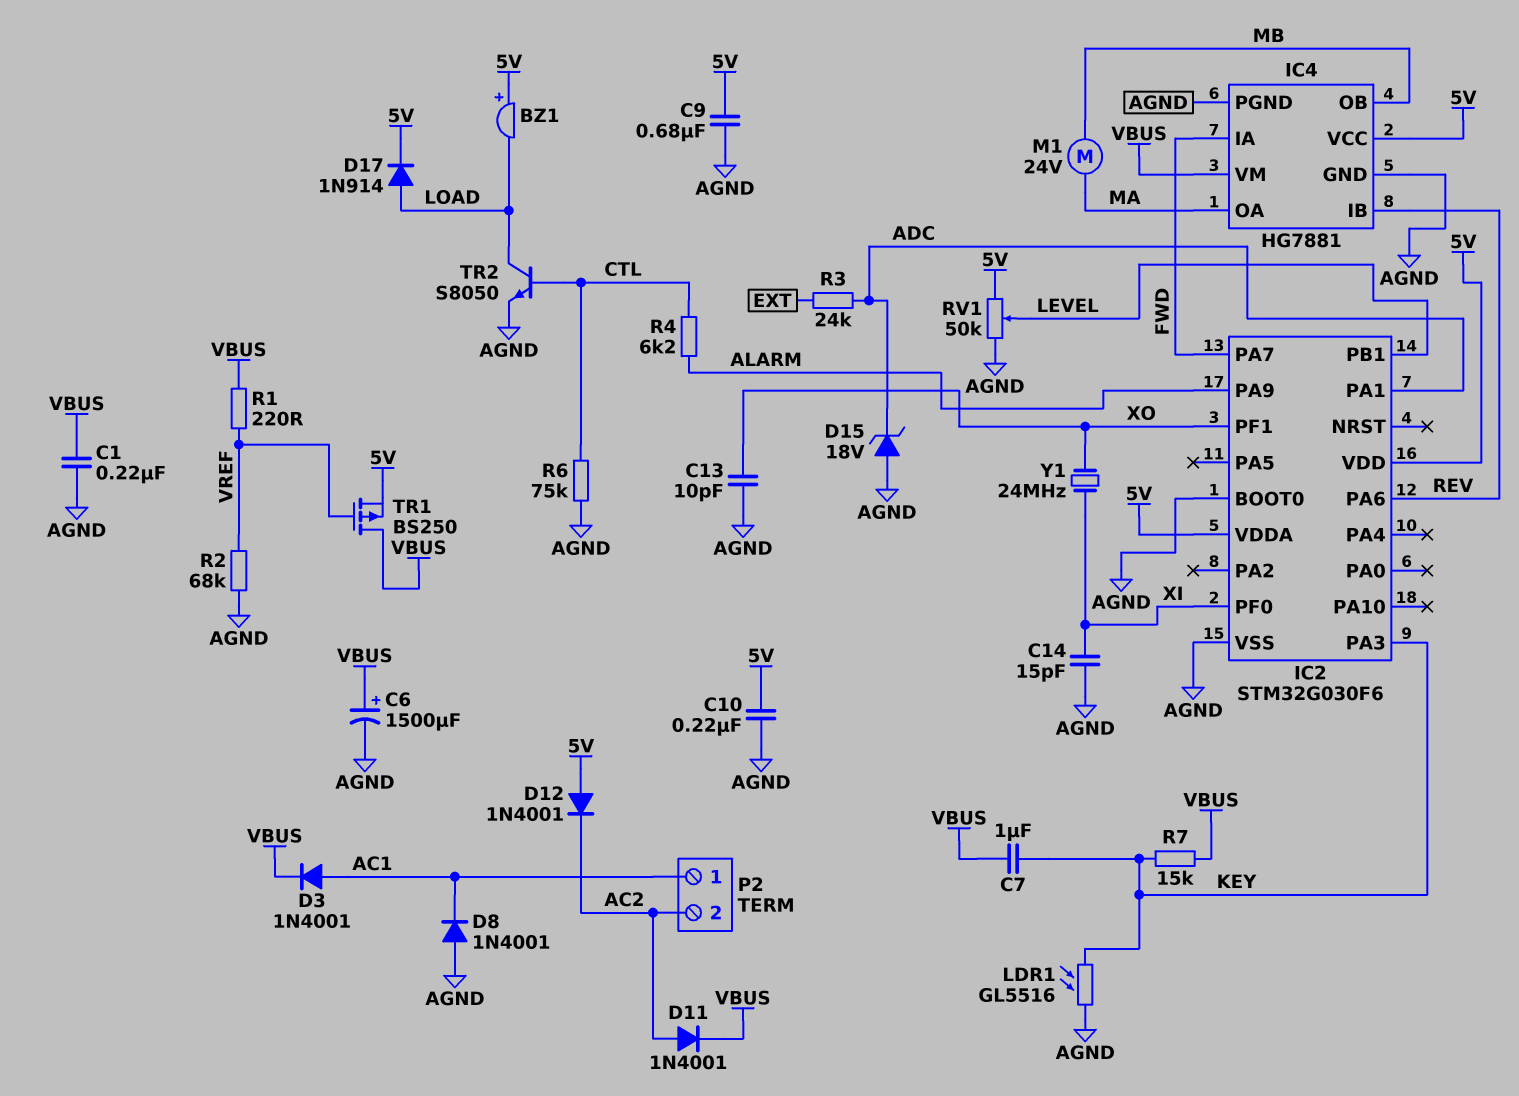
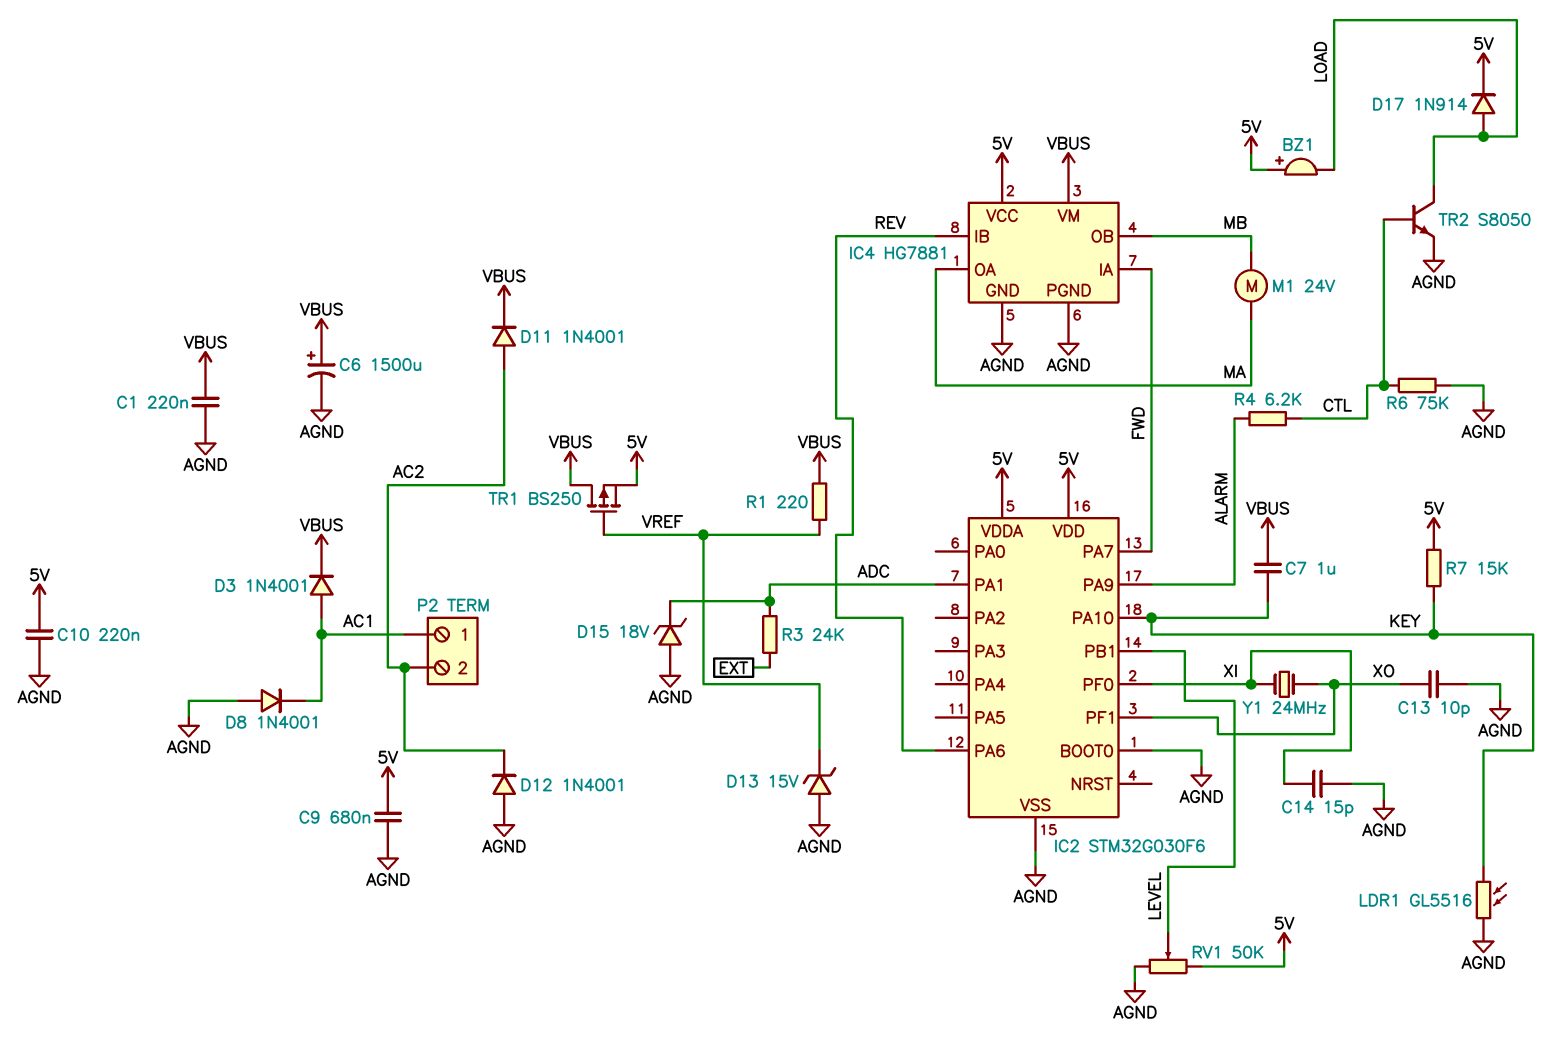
D12: diode 1N4001 (A 5V, K AC2) -> diode 1N4001 (A AGND, K AC2)
D13: none -> zener 15V (A AGND, K VREF)
IC2 pin PA3: KEY -> none
IC2 pin PA10: none -> KEY
R2: 68k (AGND, VREF) -> none
R7: 15k (KEY, VBUS) -> 15k (5V, KEY)

